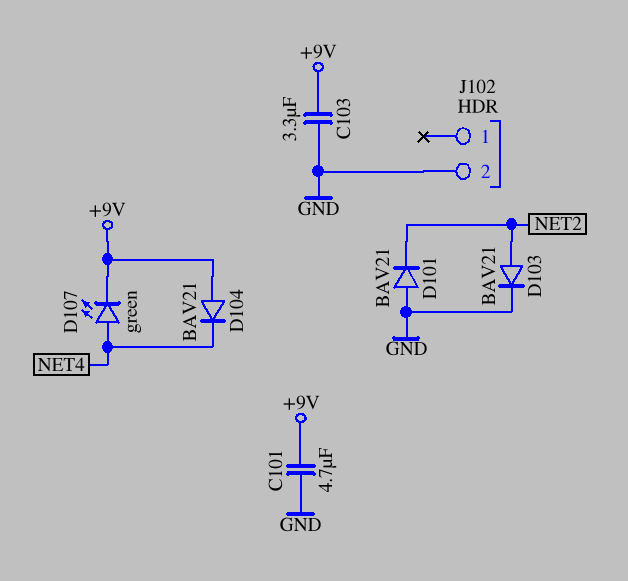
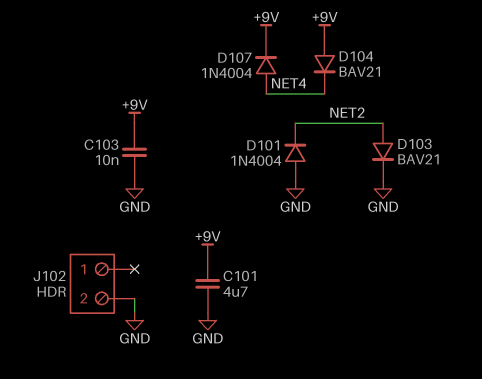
C103: 3.3uF (+9V, GND) -> 10nF (+9V, GND)
D101: diode BAV21 (A GND, K NET2) -> diode 1N4004 (A GND, K NET2)
D107: LED green (A NET4, K +9V) -> diode 1N4004 (A NET4, K +9V)

